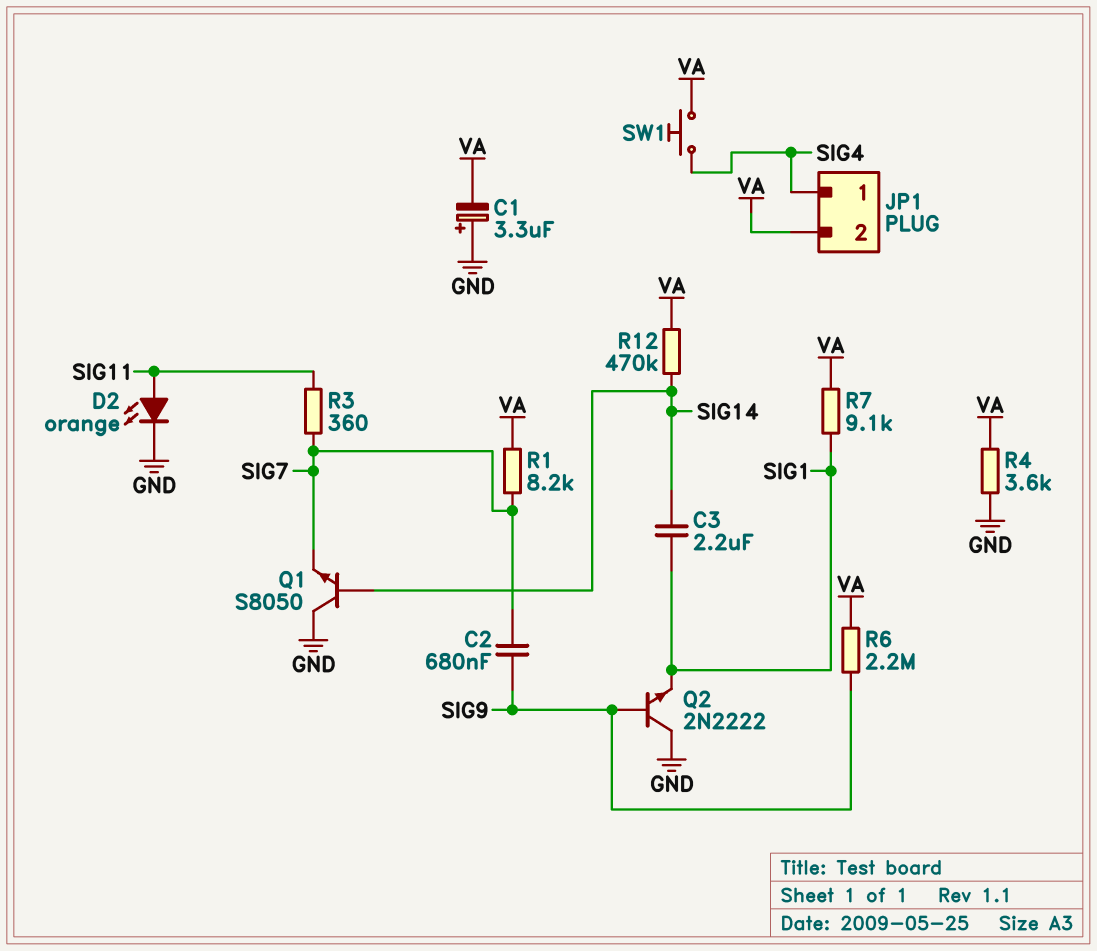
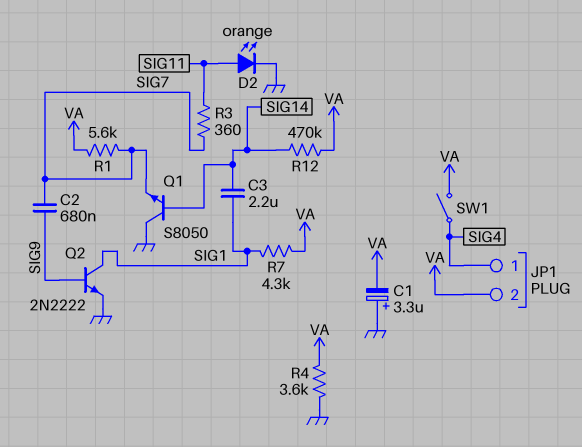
Q2: NPN 2N2222 (B SIG9, C GND, E SIG1) -> NPN 2N2222 (B SIG9, C SIG1, E GND)
R1: 8.2k (SIG7, VA) -> 5.6k (SIG7, VA)
R6: 2.2M (SIG9, VA) -> none
R7: 9.1k (SIG1, VA) -> 4.3k (SIG1, VA)
SW1: button (SIG4, VA) -> switch (SIG4, VA)

